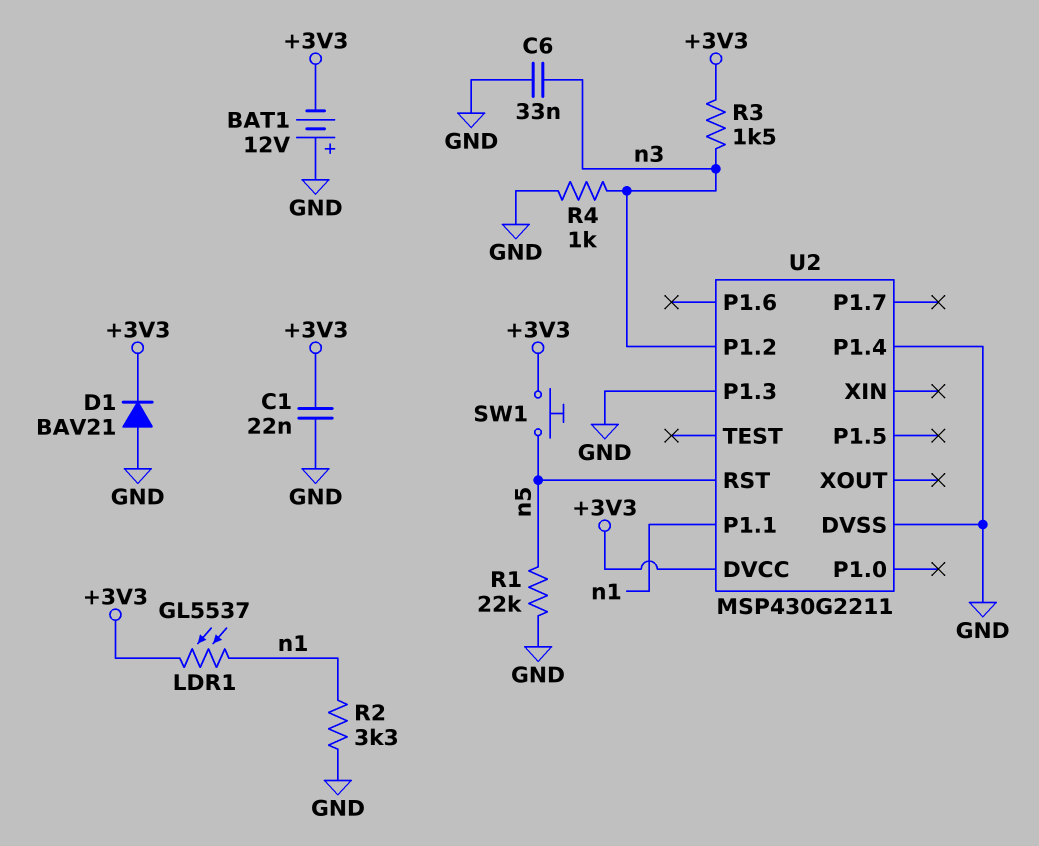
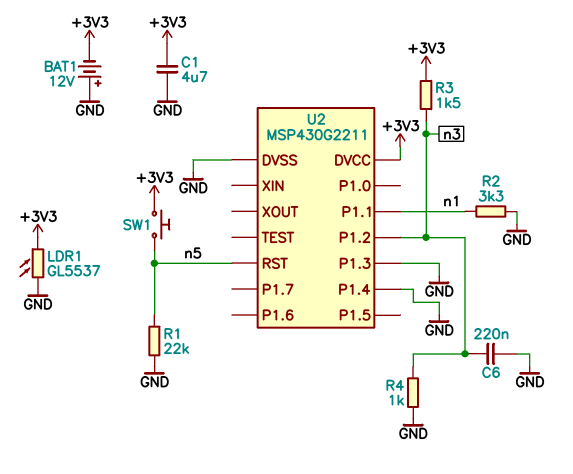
C1: 22nF (+3V3, GND) -> 4.7uF (+3V3, GND)
C6: 33nF (GND, n3) -> 220nF (GND, n3)
D1: diode BAV21 (A GND, K +3V3) -> none
LDR1: GL5537 (+3V3, n1) -> GL5537 (+3V3, GND)

